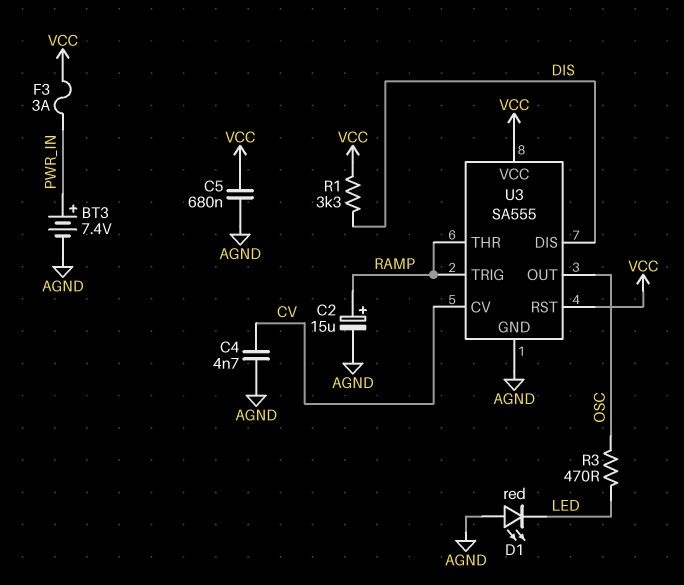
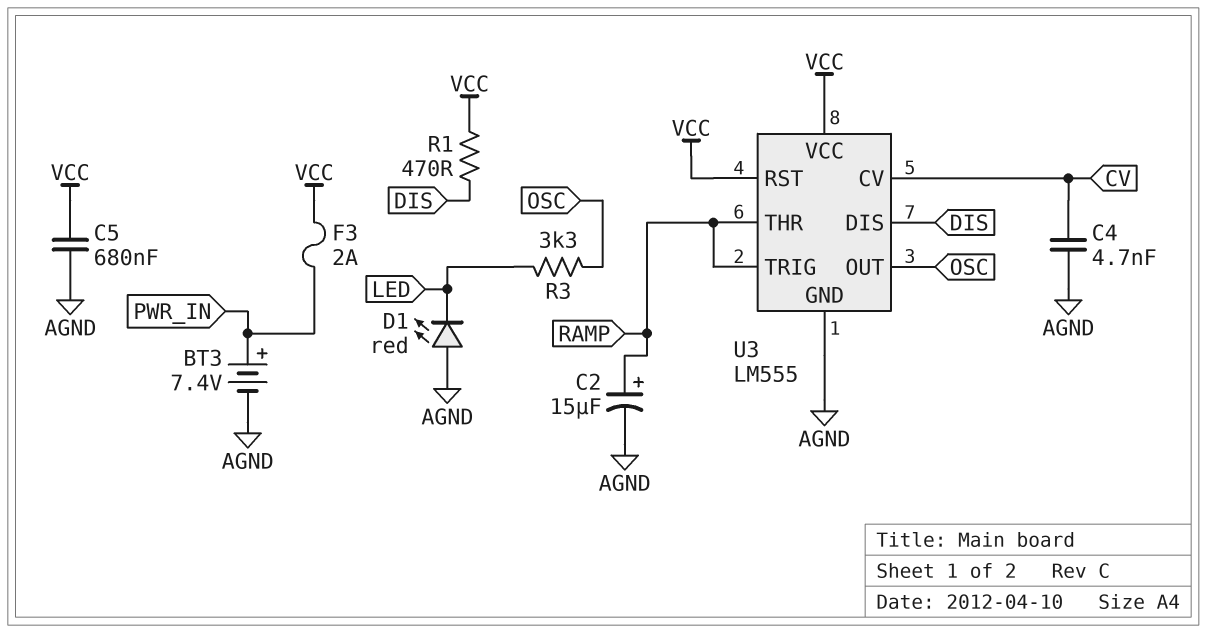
F3: 3A (PWR_IN, VCC) -> 2A (PWR_IN, VCC)
R1: 3.3k (DIS, VCC) -> 470 (DIS, VCC)
R3: 470 (LED, OSC) -> 3.3k (LED, OSC)
U3: SA555 -> LM555

